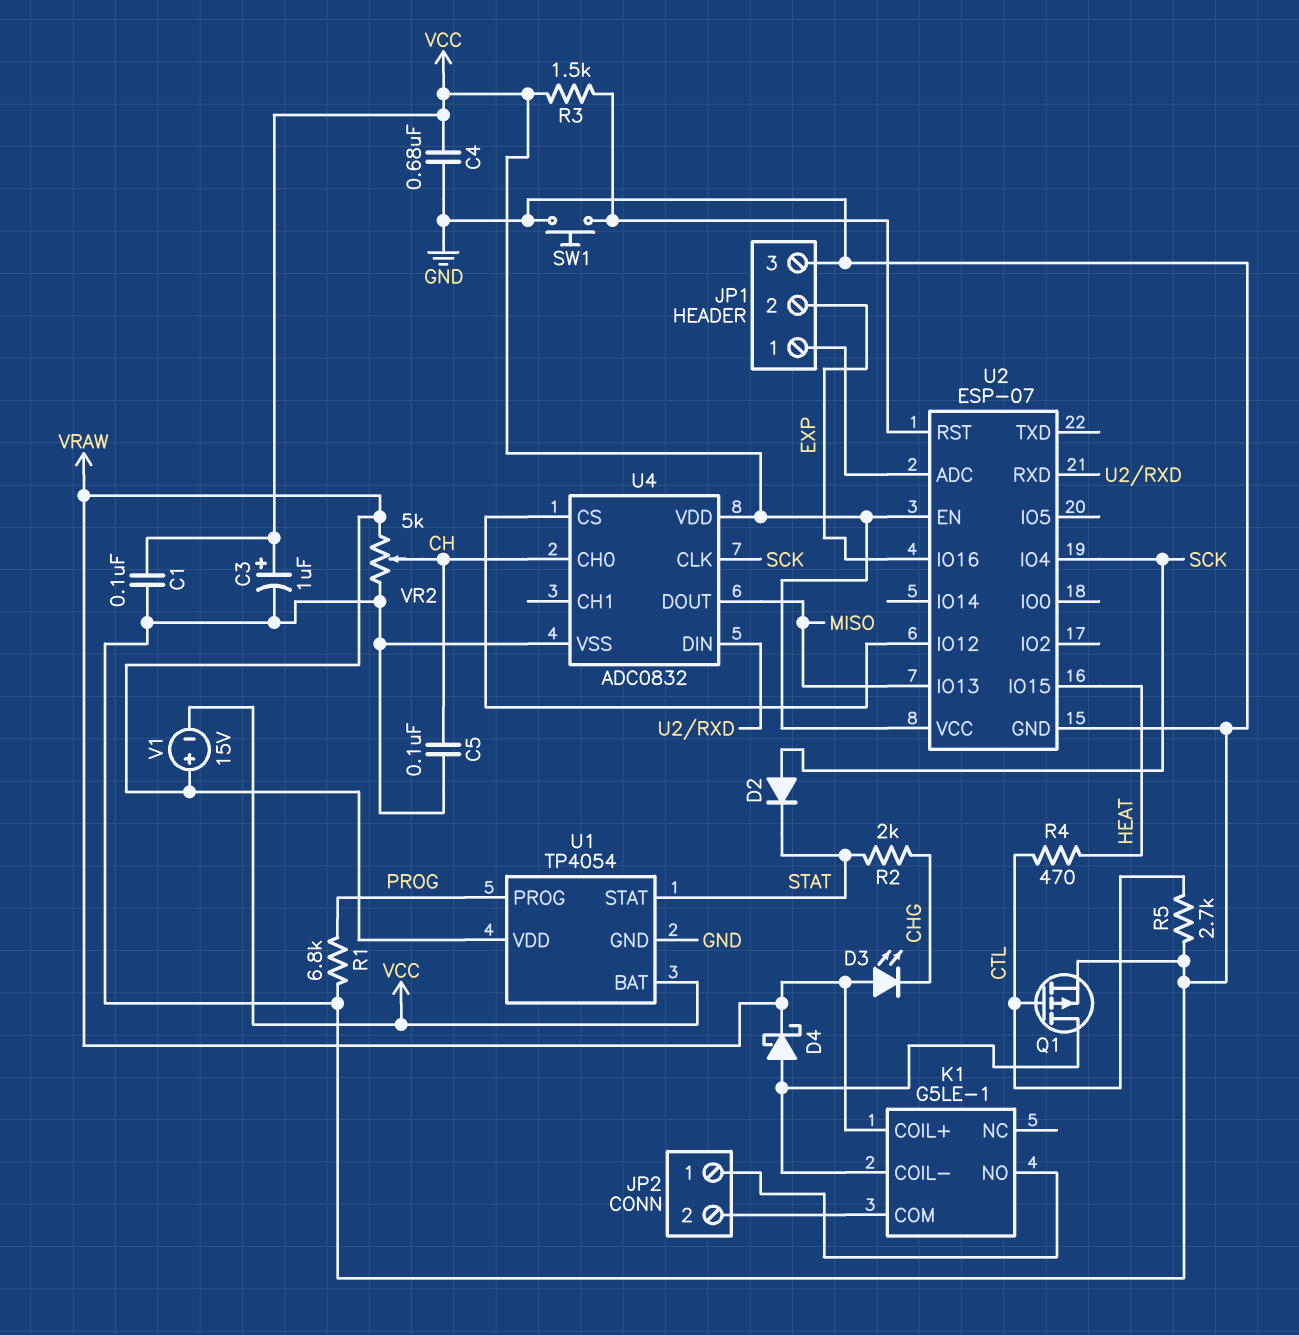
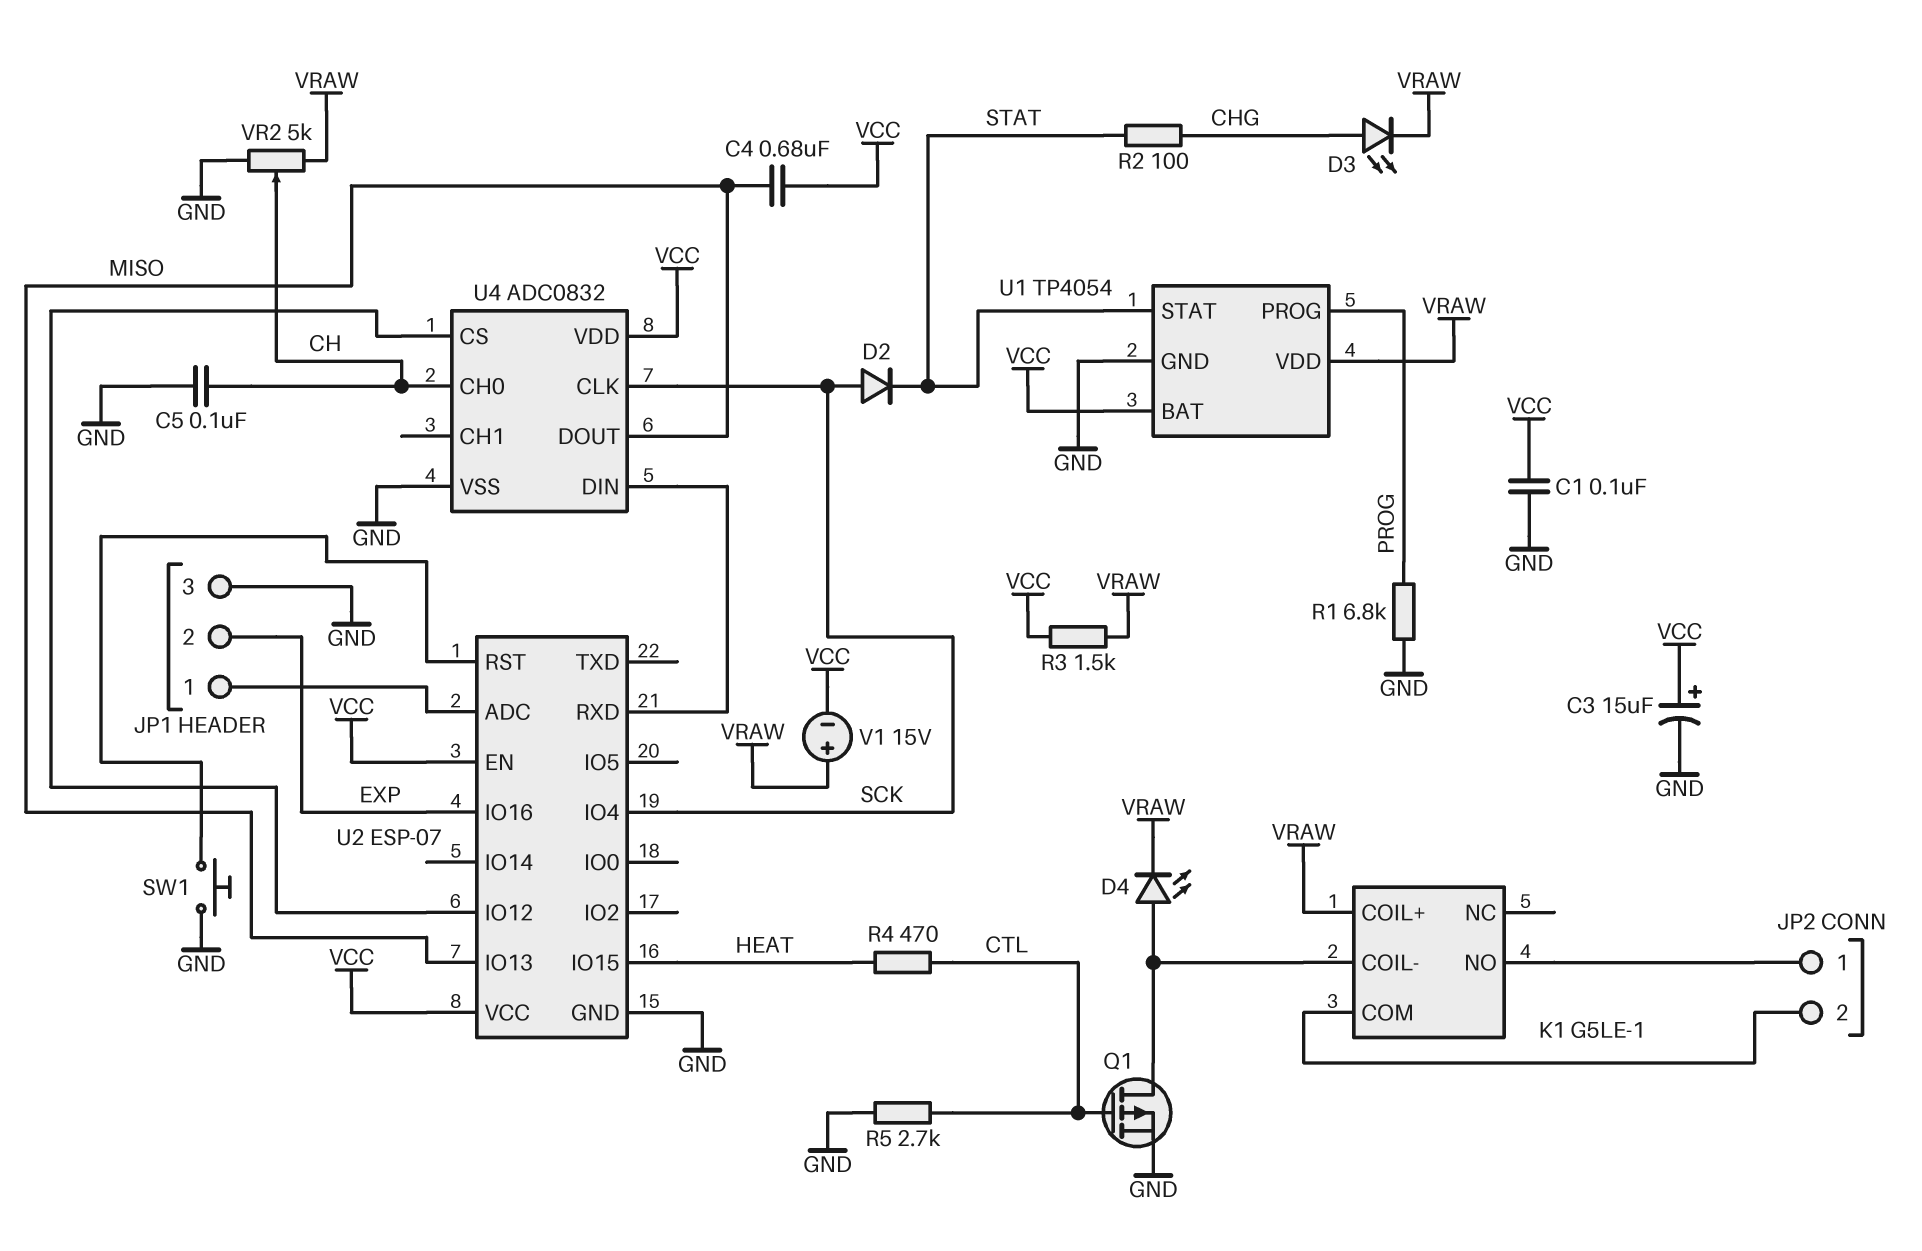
C3: 1uF (plus VCC, minus GND) -> 15uF (plus VCC, minus GND)
C4: 680nF (GND, VCC) -> 680nF (MISO, VCC)
D3: LED (A VRAW, K CHG) -> LED (A CHG, K VRAW)
D4: schottky (A K1/COIL-, K VRAW) -> LED (A K1/COIL-, K VRAW)
R2: 2k (CHG, STAT) -> 100 (CHG, STAT)
R3: 1.5k (U2/RST, VCC) -> 1.5k (VCC, VRAW)

